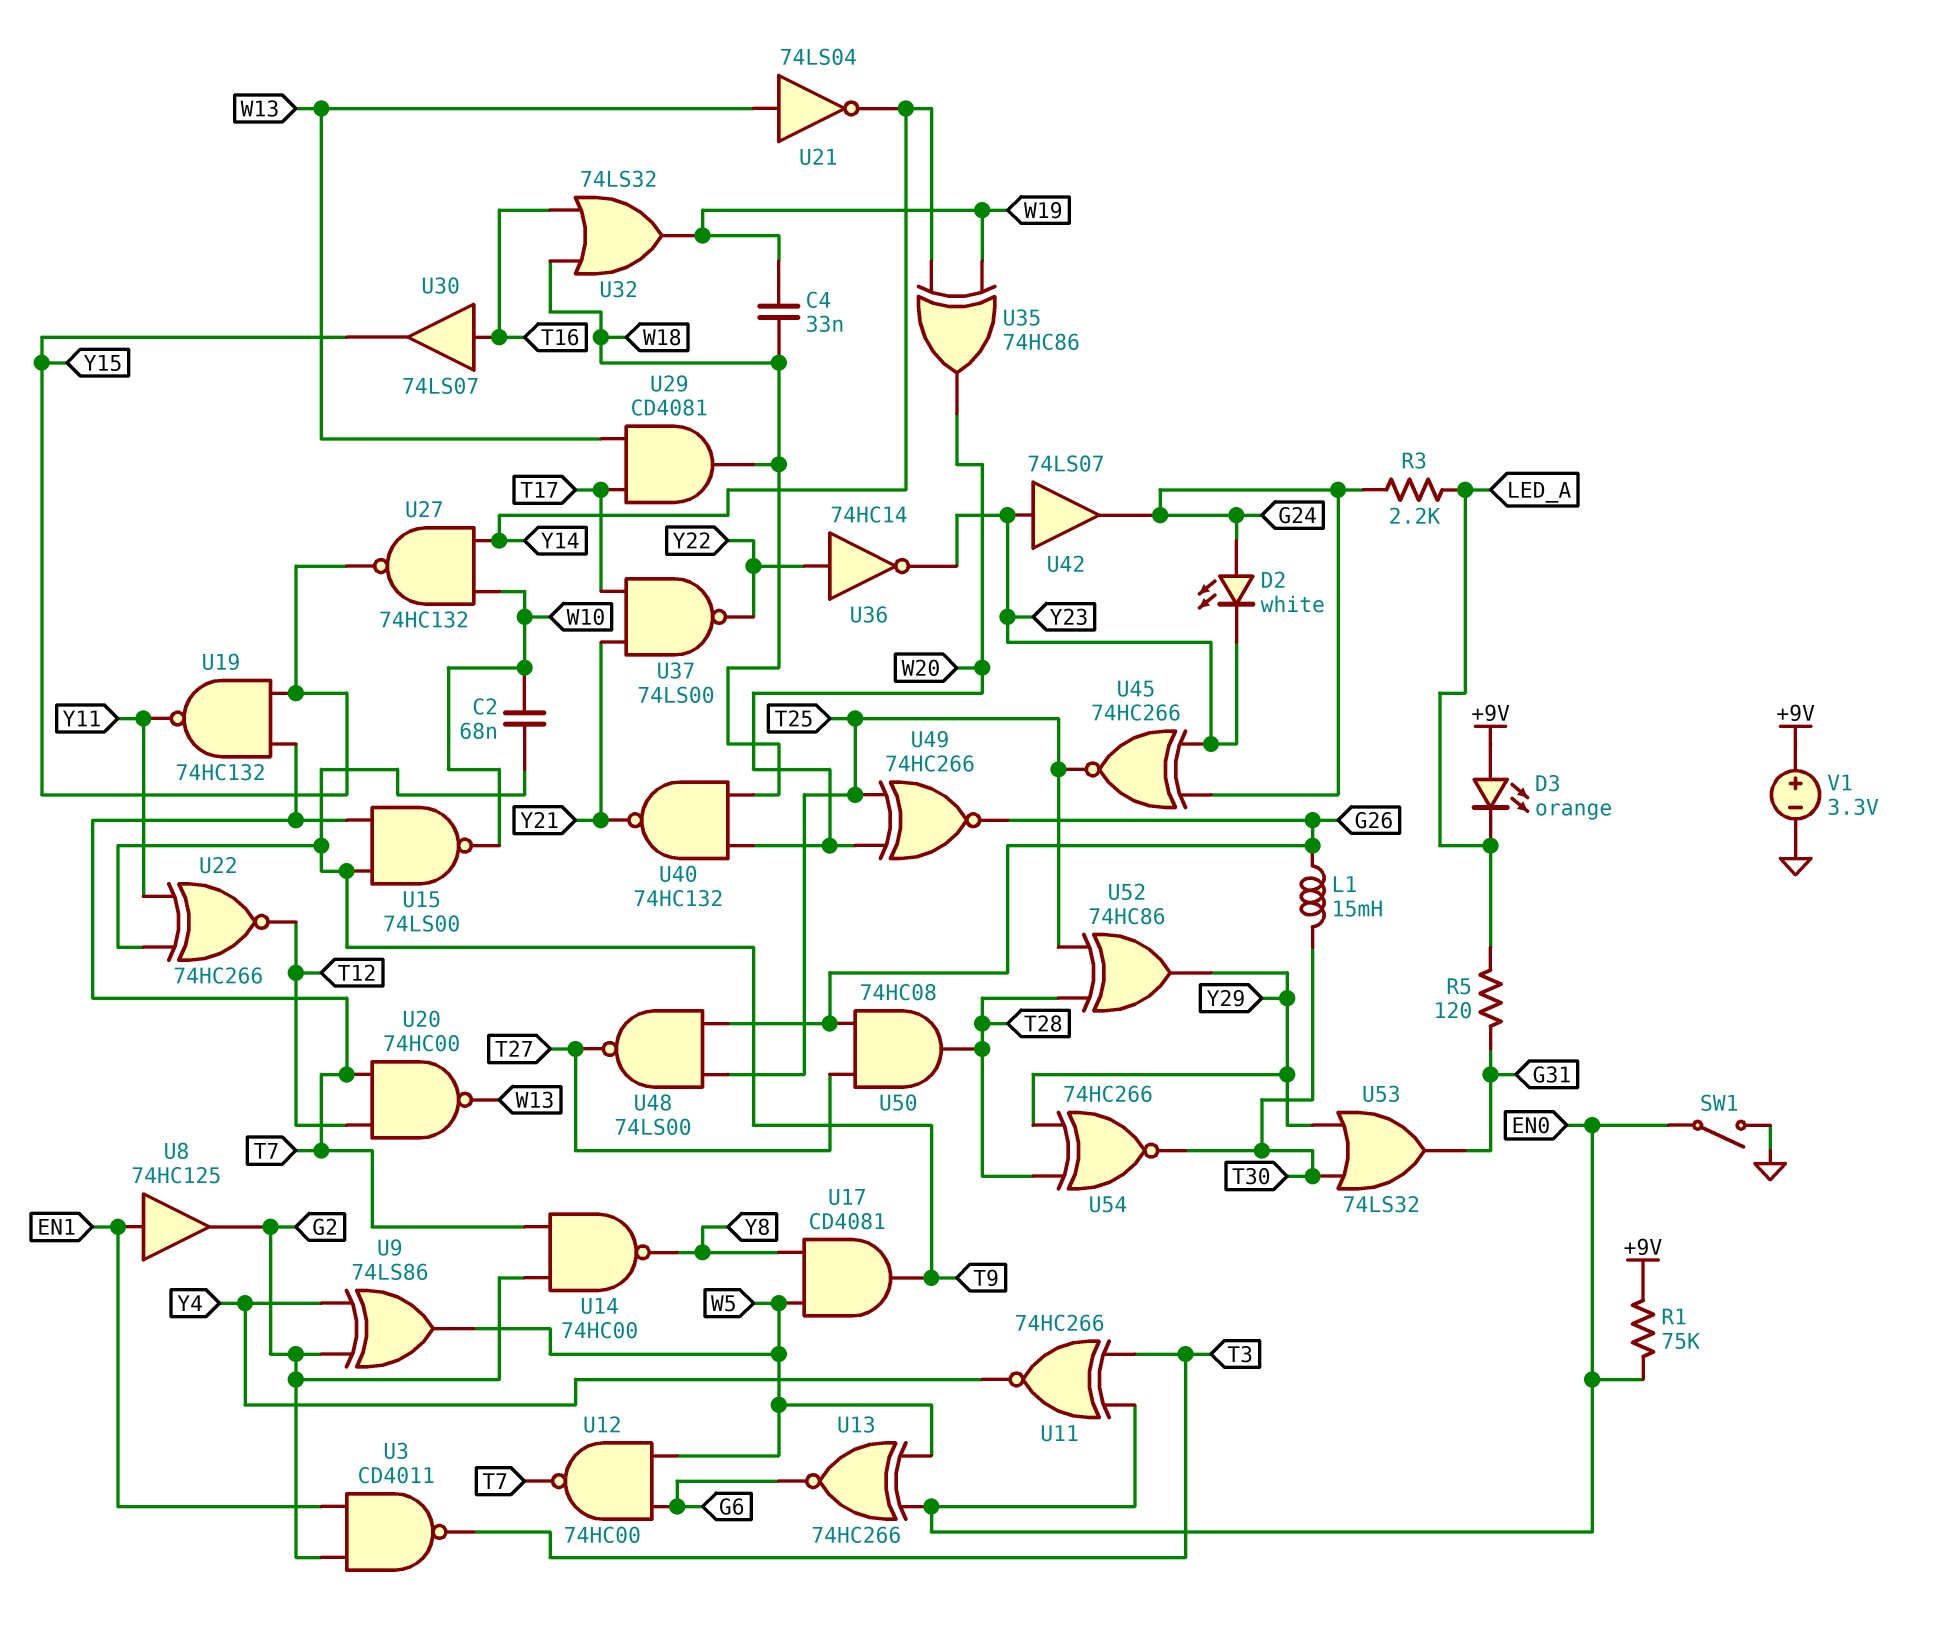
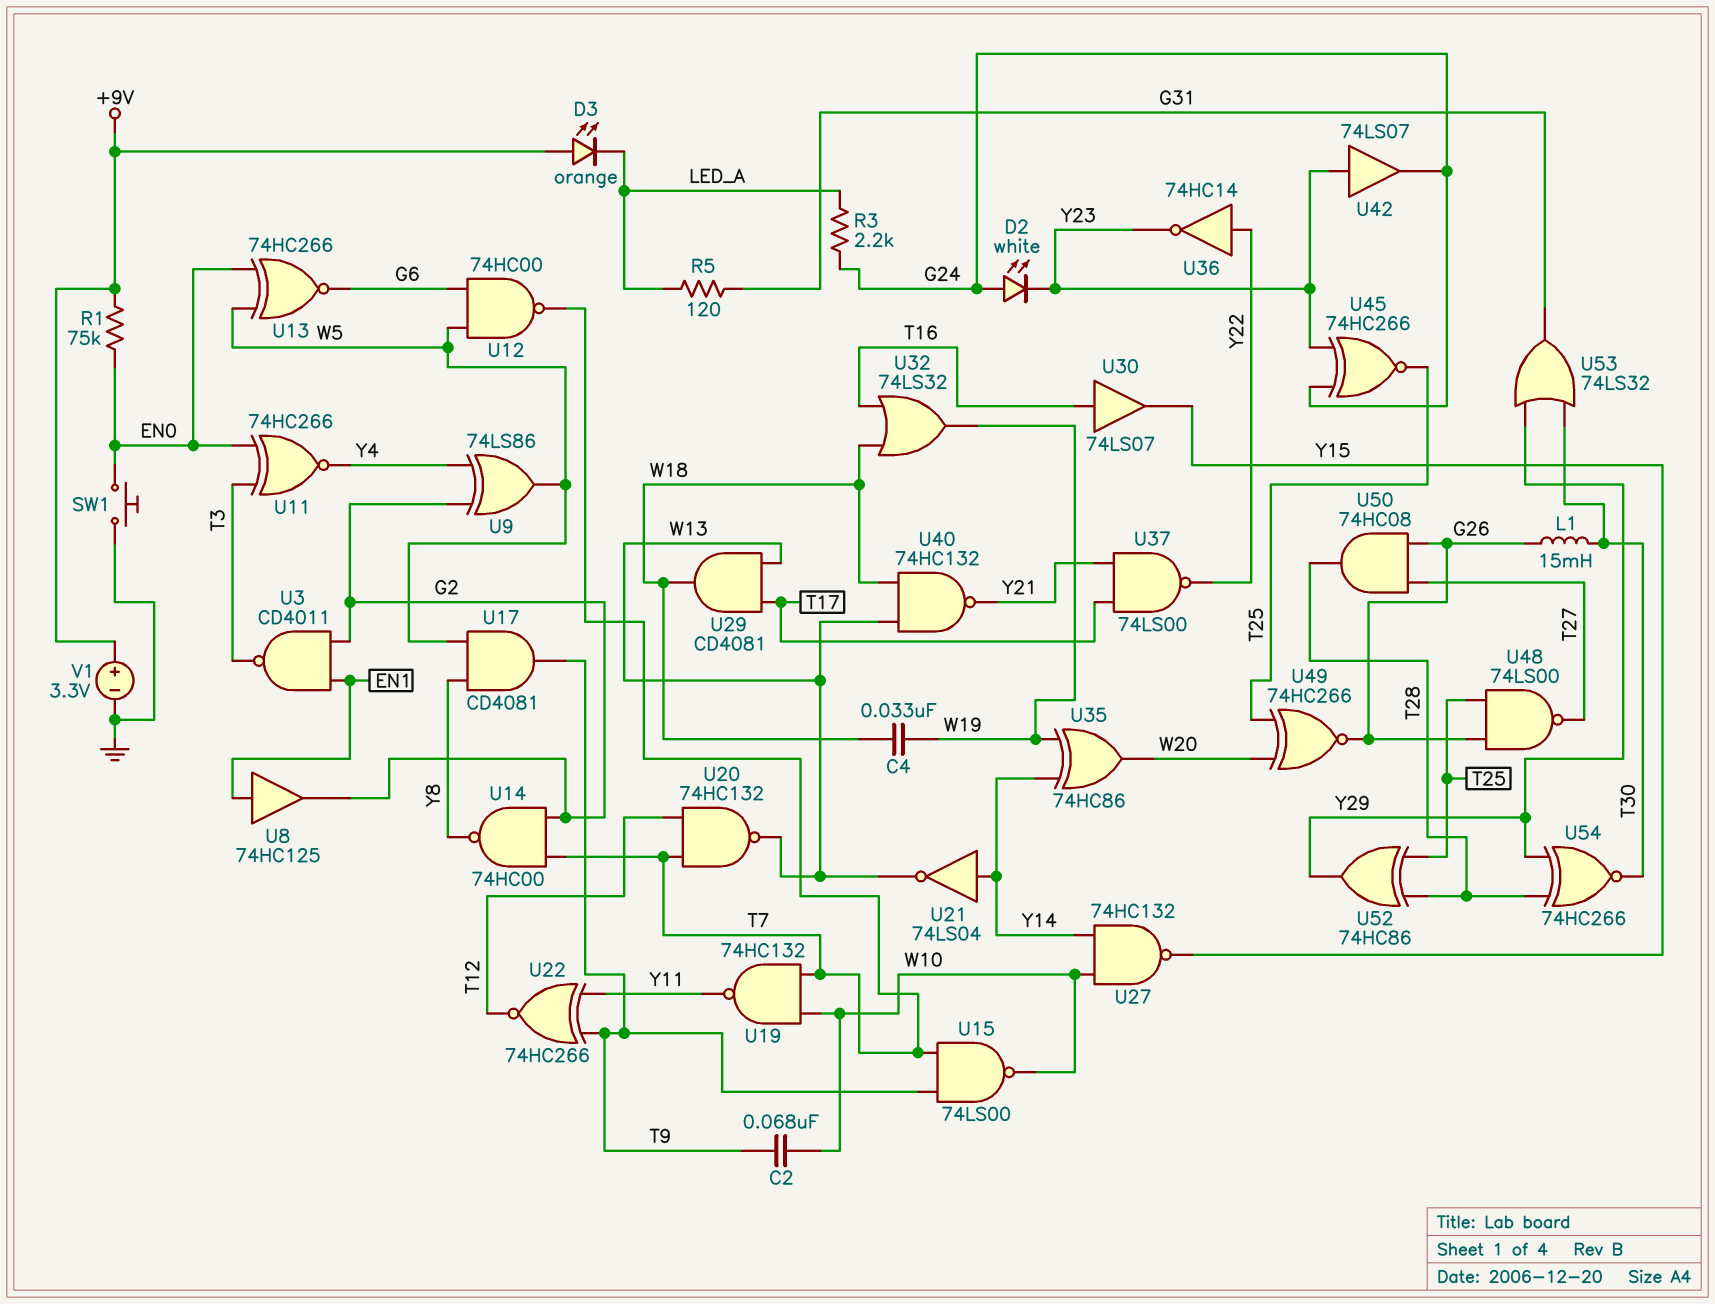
SW1: switch (EN0, GND) -> button (EN0, GND)
U19: NAND 74HC132 (in T7, in Y15, out Y11) -> NAND 74HC132 (in T7, in W10, out Y11)
U20: NAND 74HC00 (in T7, in T12, out W13) -> NAND 74HC132 (in T7, in T12, out W13)
U21: NOT 74LS04 (in W13, out Y14) -> NOT 74LS04 (in Y14, out W13)
U40: NAND 74HC132 (in W18, in W20, out Y21) -> NAND 74HC132 (in W13, in W18, out Y21)

